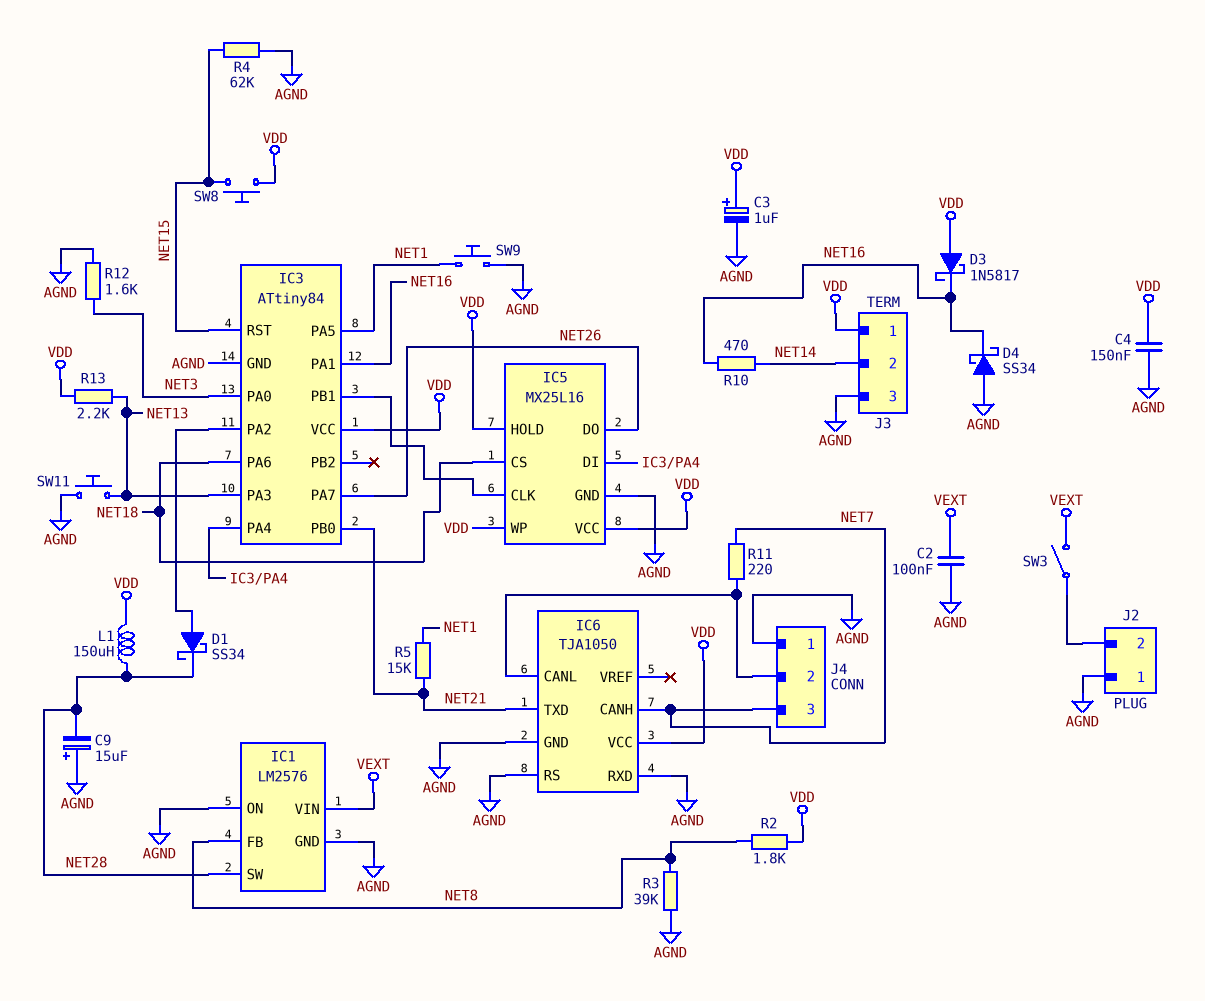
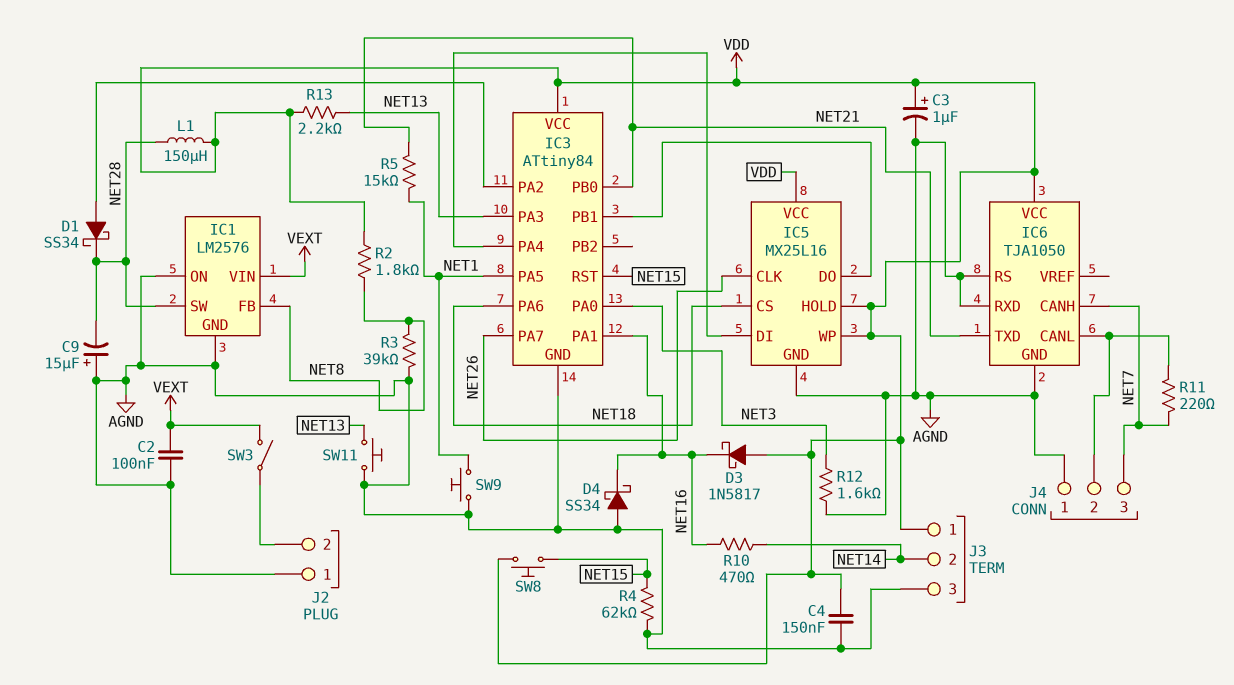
IC5 pin CLK: IC3/PB1 -> NET26
IC5 pin DO: NET26 -> IC3/PB1

